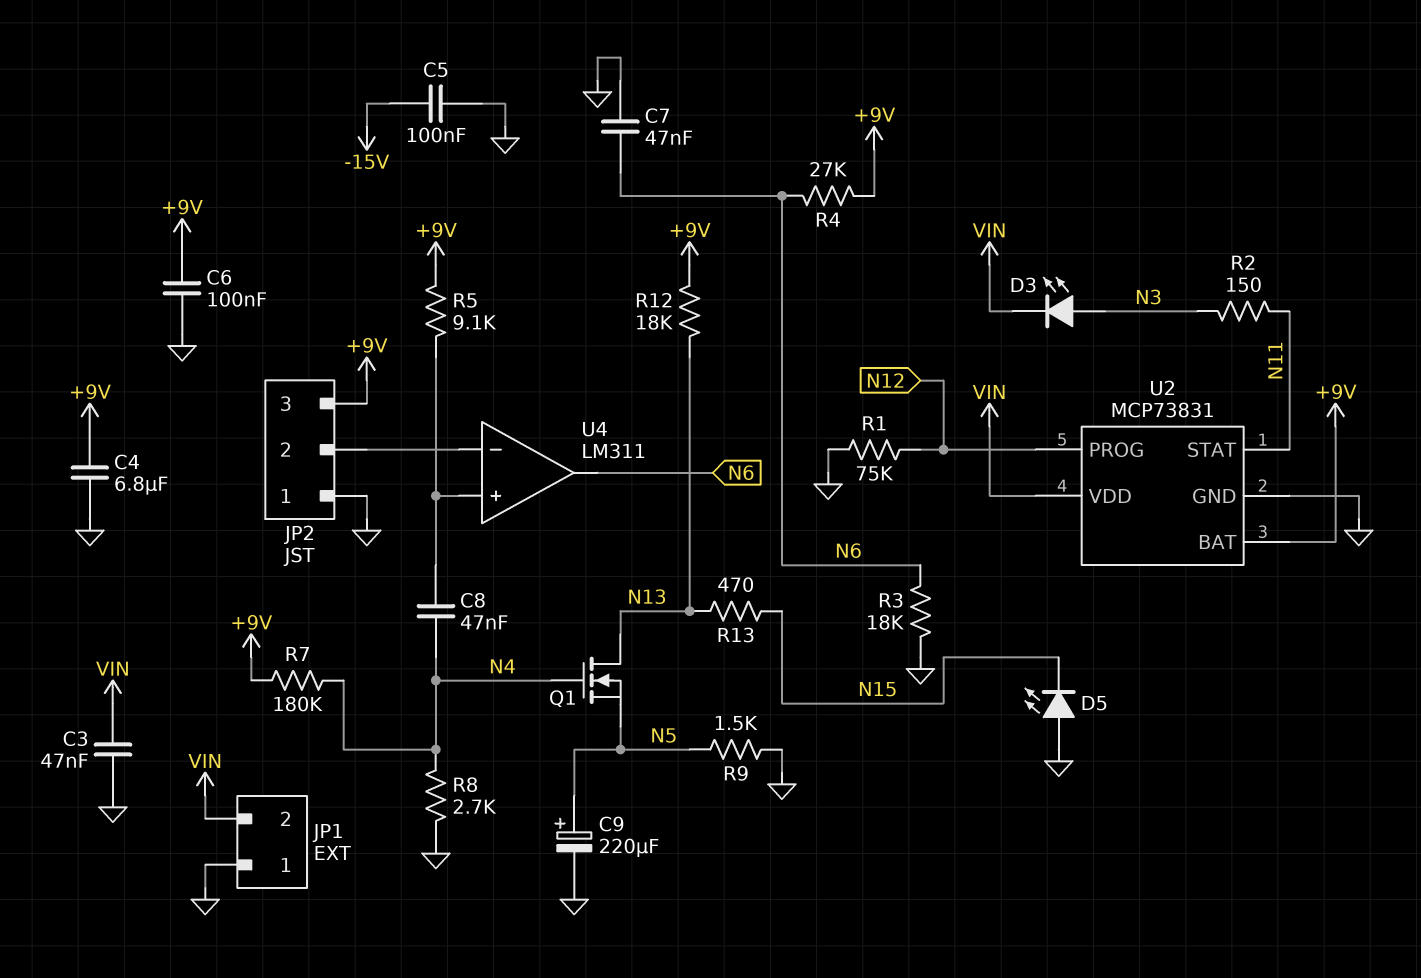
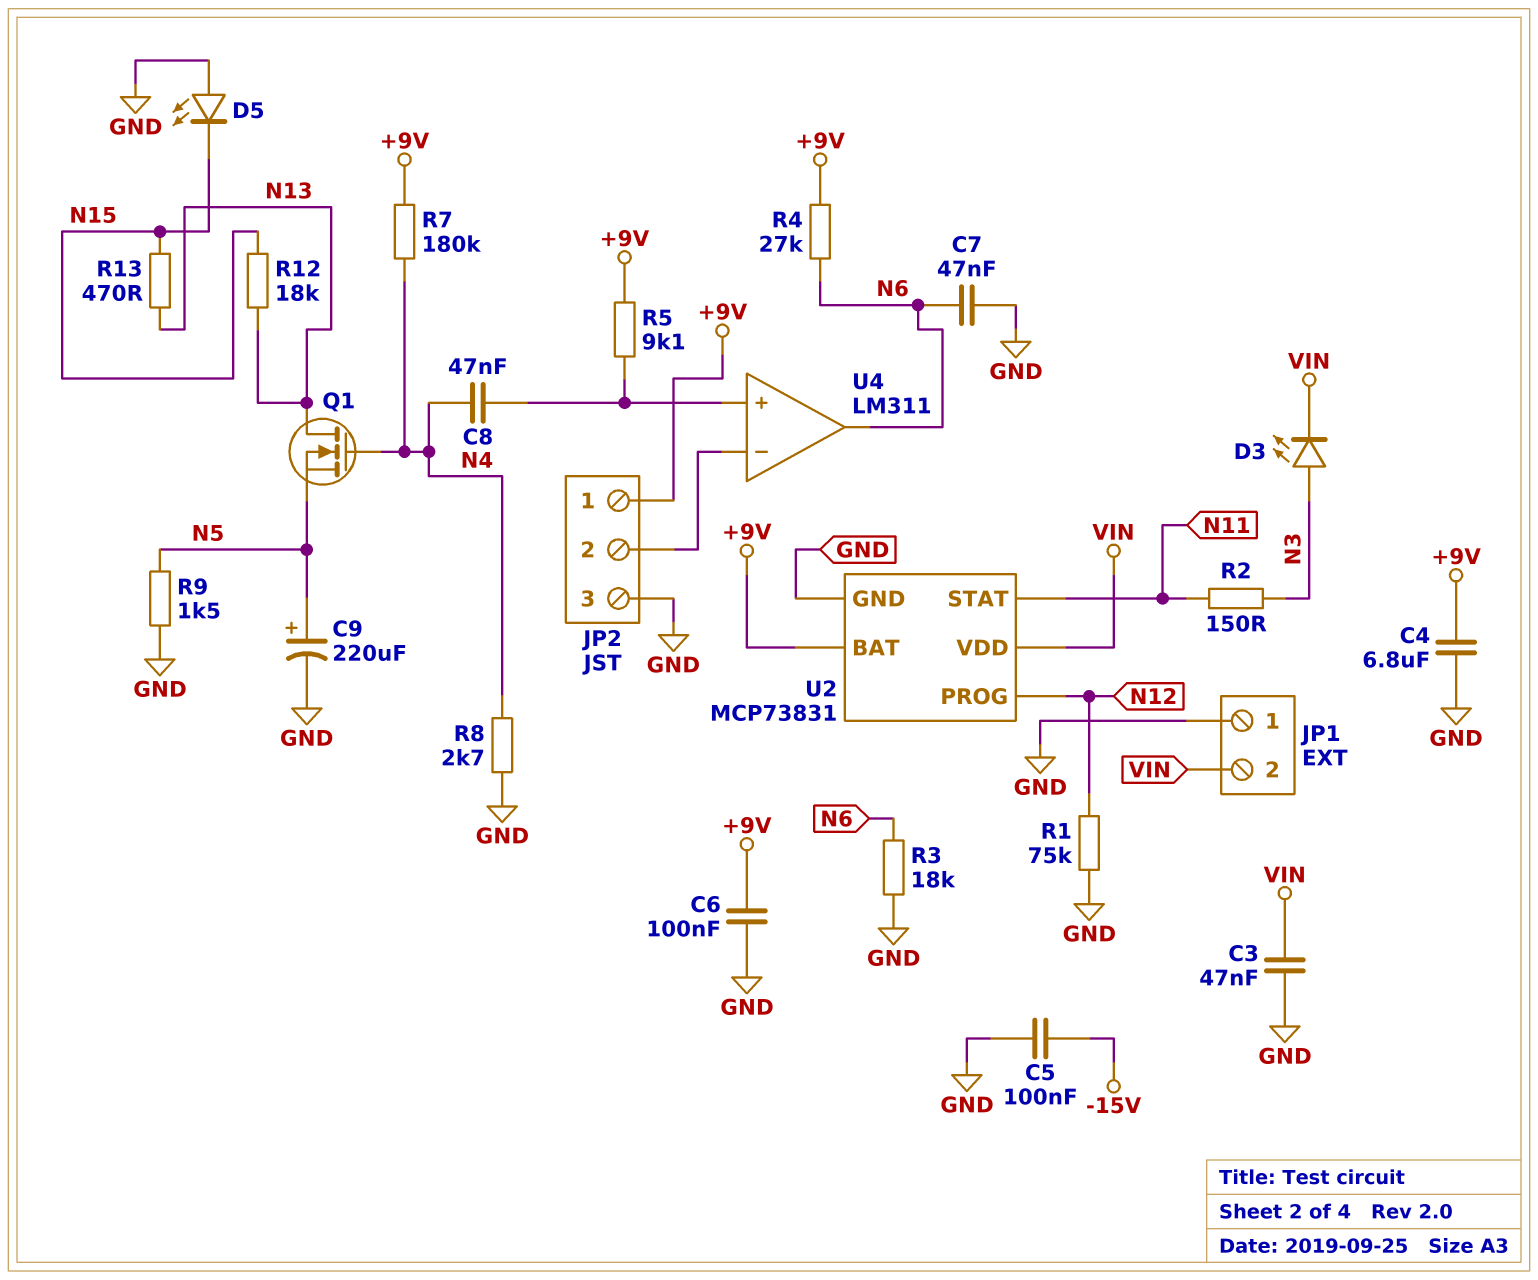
JP2 pin 1: GND -> +9V
JP2 pin 3: +9V -> GND
R12: 18k (+9V, N13) -> 18k (N13, N15)

